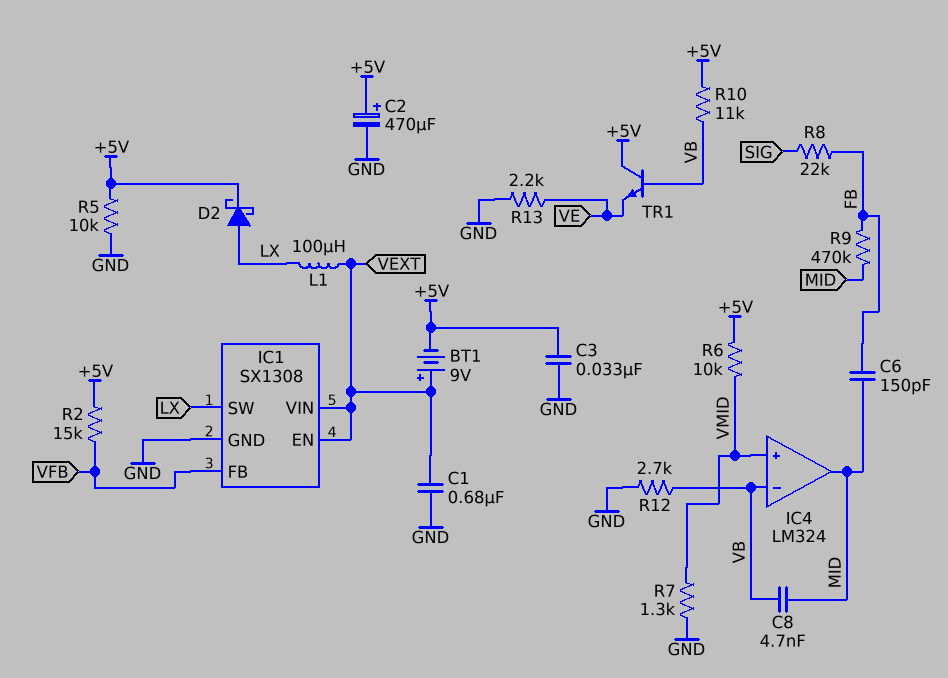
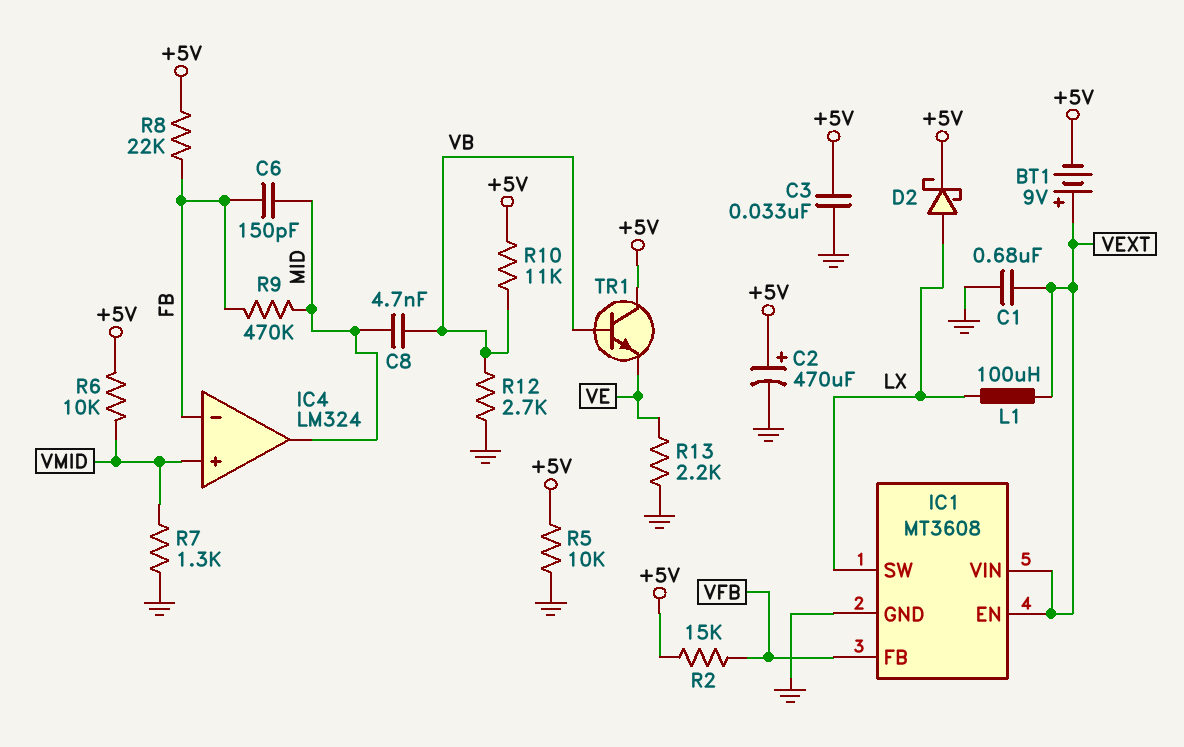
IC1: SX1308 -> MT3608
IC4 pin in-: VB -> FB
R8: 22k (FB, SIG) -> 22k (+5V, FB)

